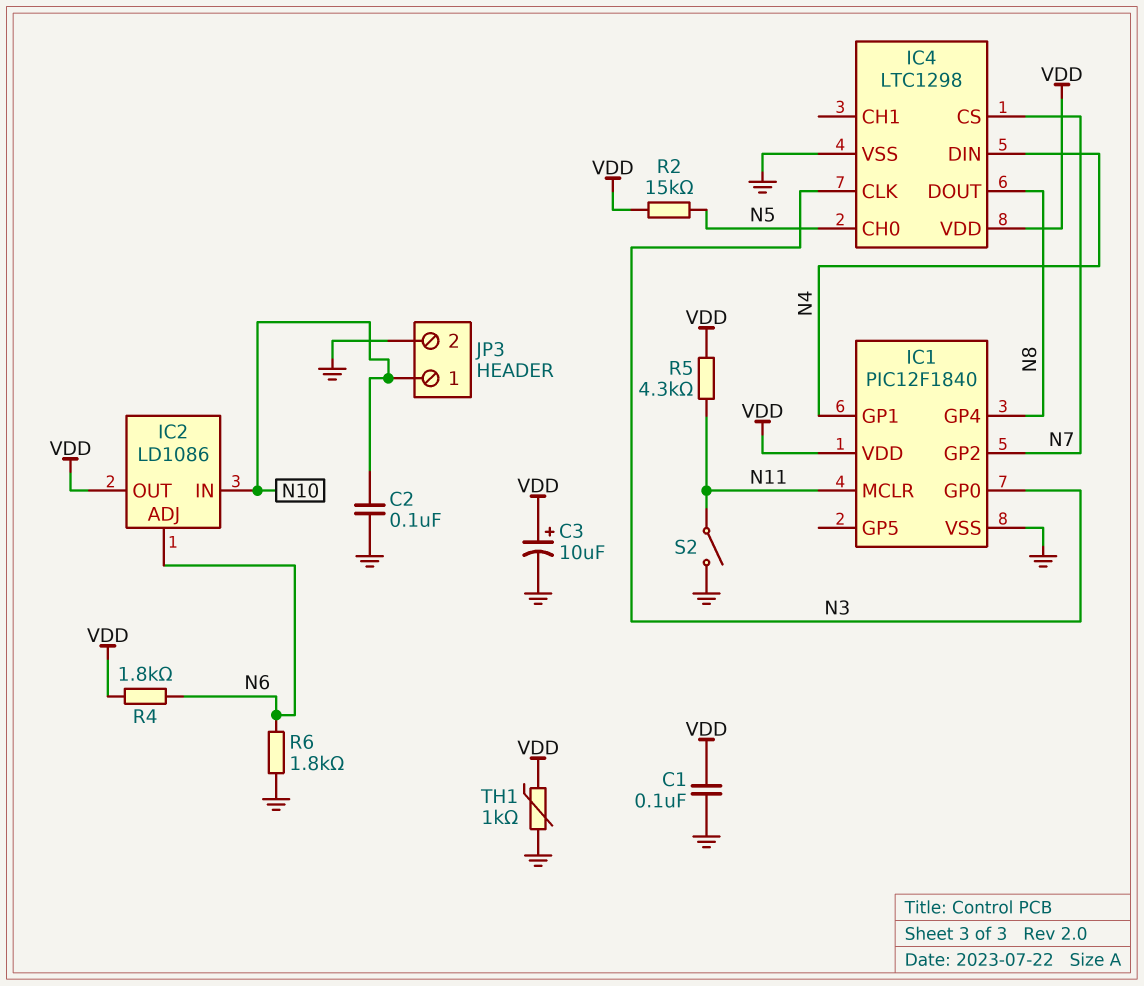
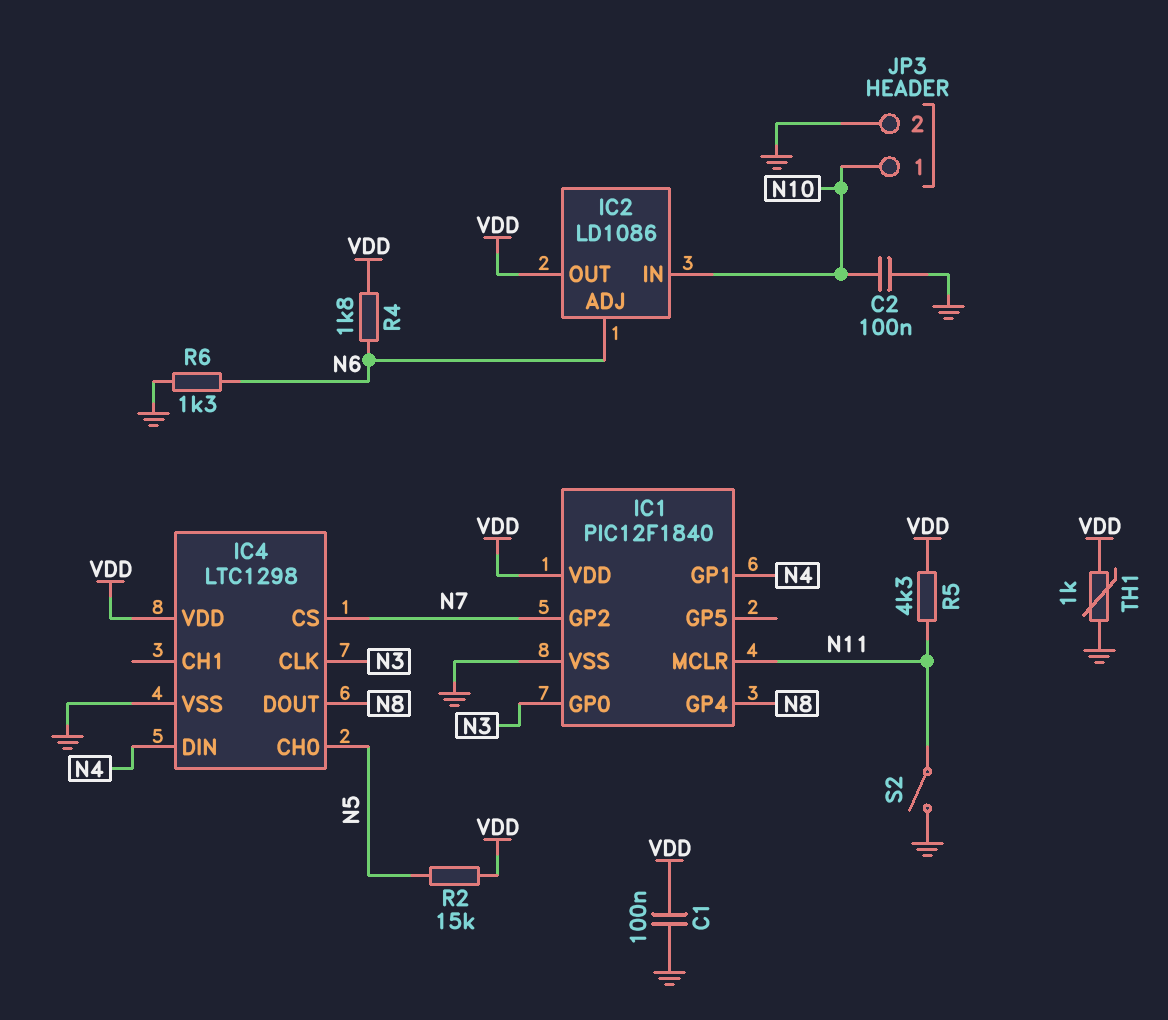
C3: 10uF (plus VDD, minus GND) -> none
R6: 1.8k (GND, N6) -> 1.3k (GND, N6)

